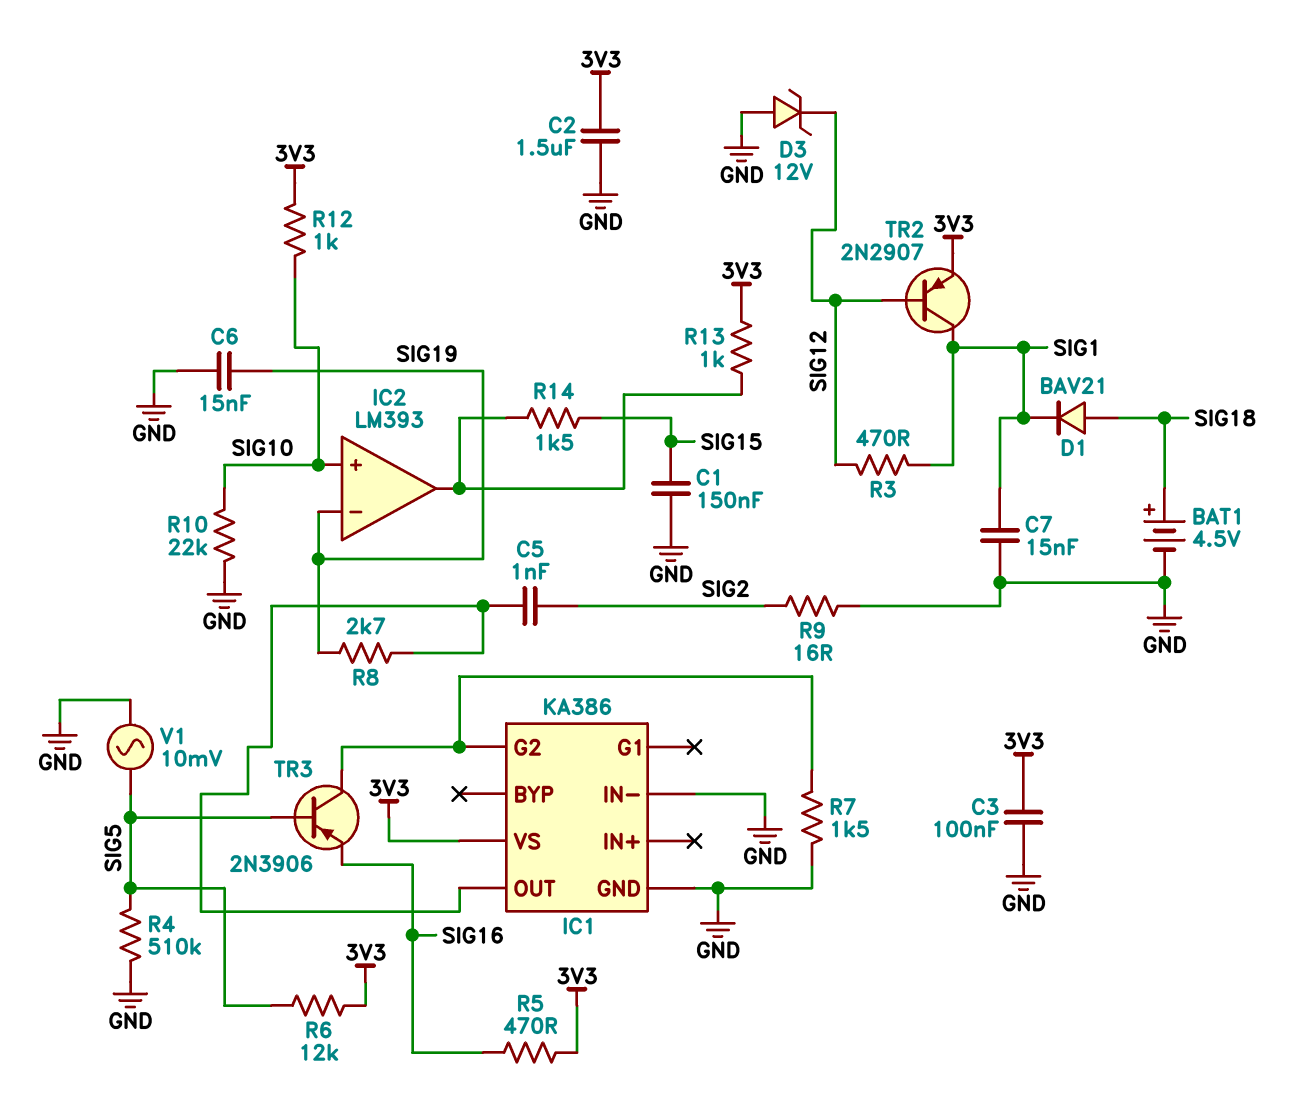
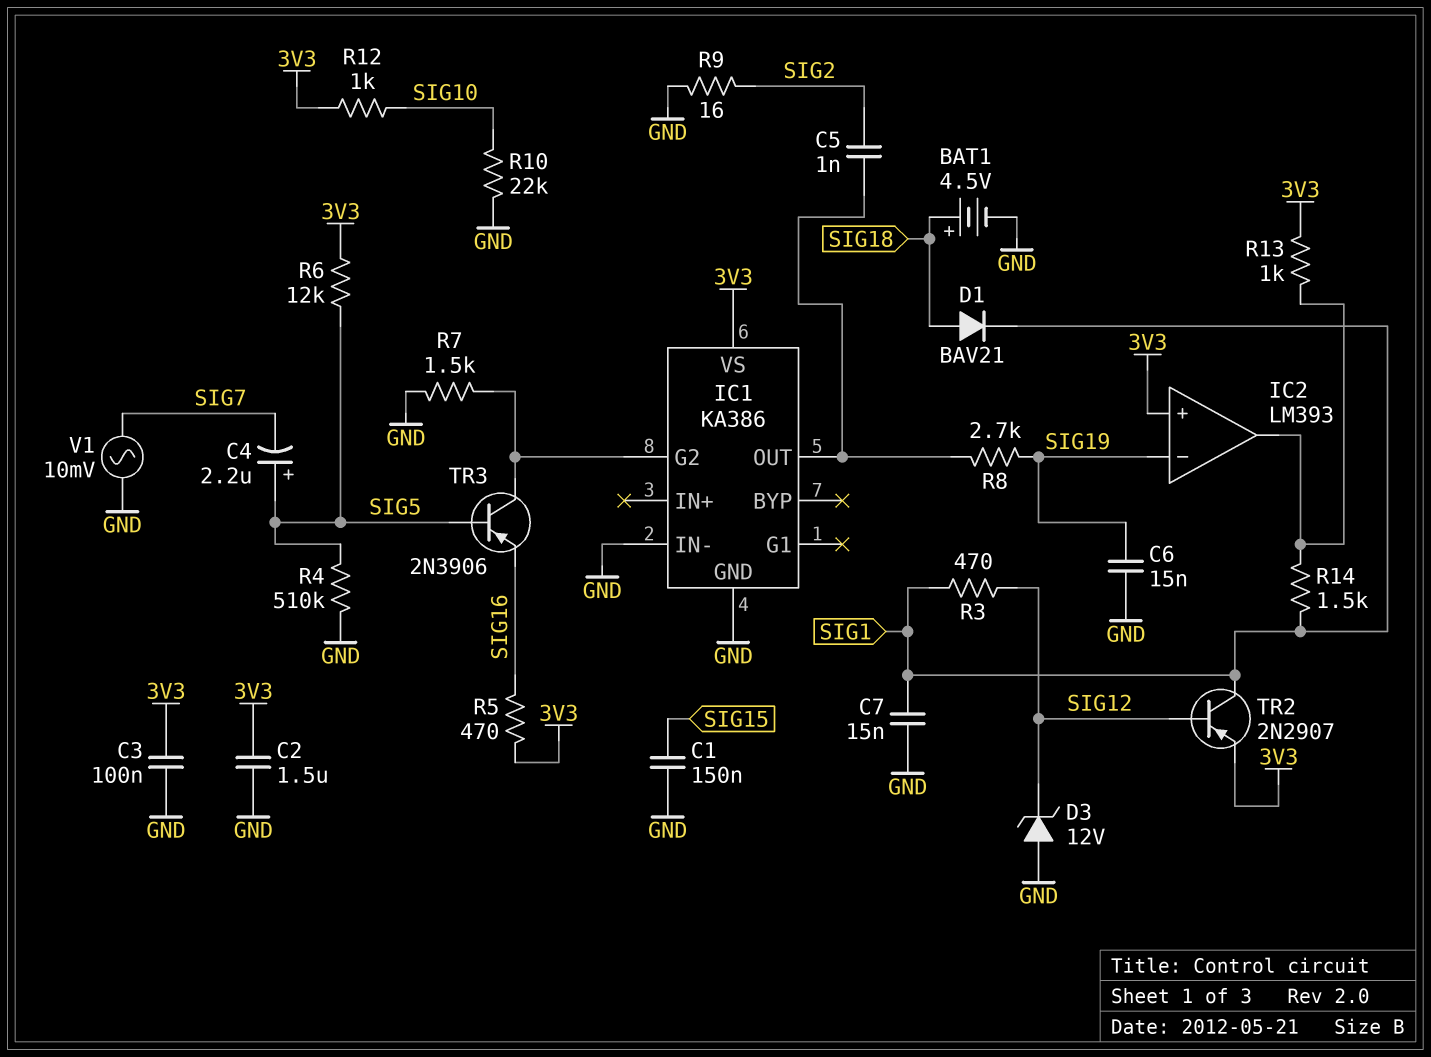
C4: none -> 2.2uF (plus SIG5, minus SIG7)
IC2 pin in+: SIG10 -> 3V3
R14: 1.5k (IC2/out, SIG15) -> 1.5k (IC2/out, SIG1)
V1: AC 10mV (GND, SIG5) -> AC 10mV (GND, SIG7)

